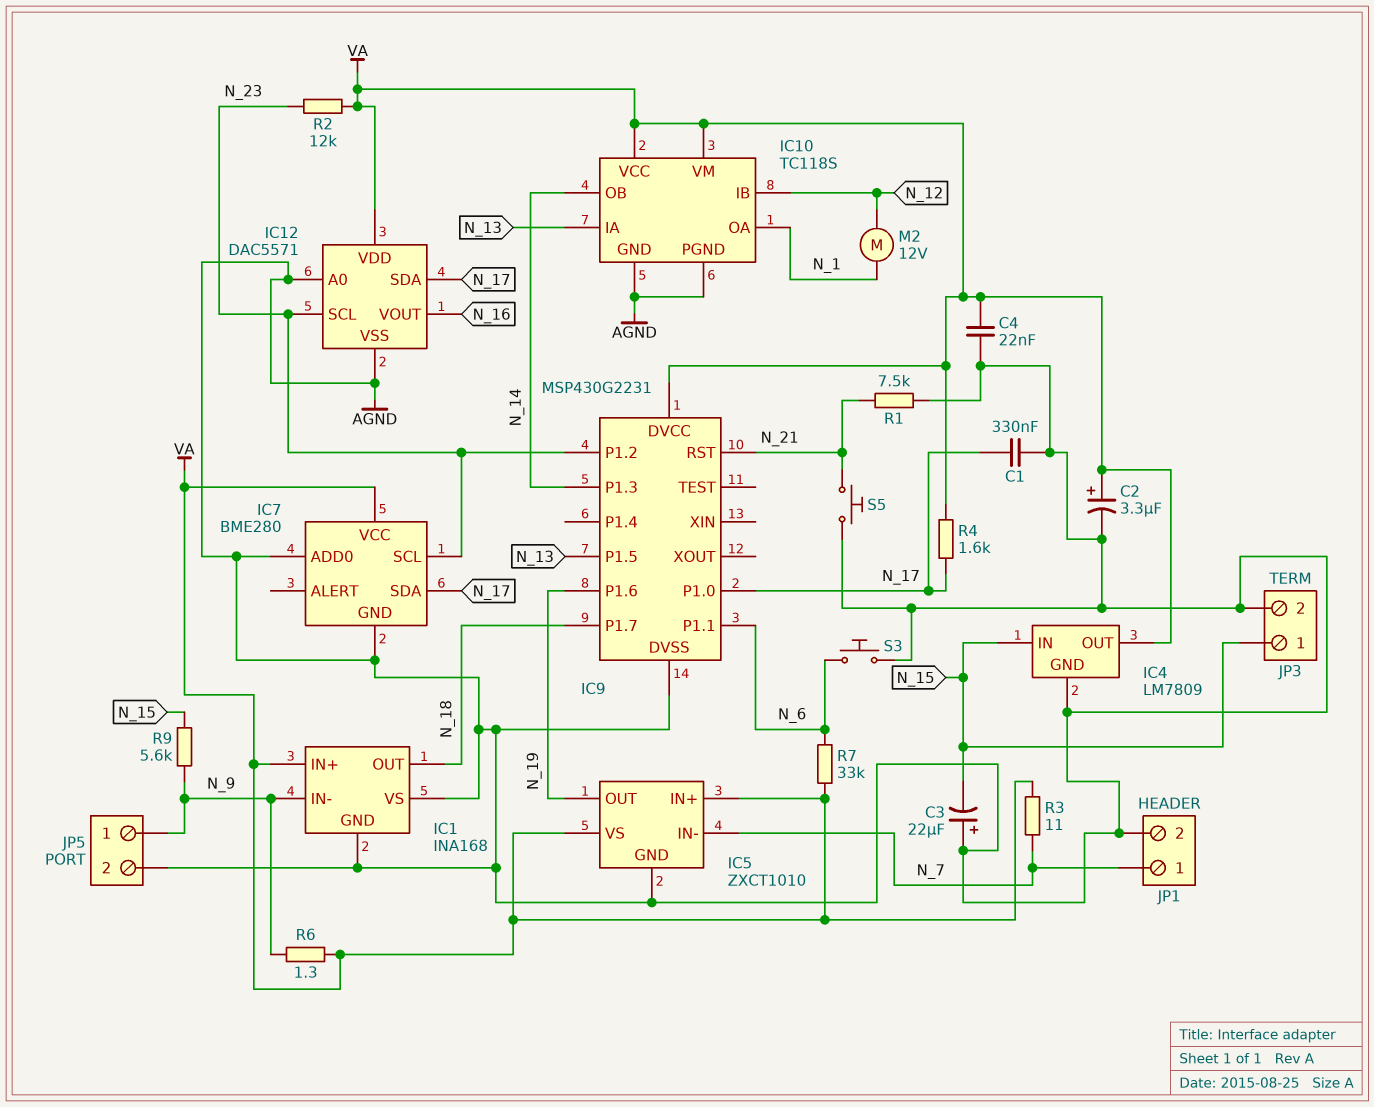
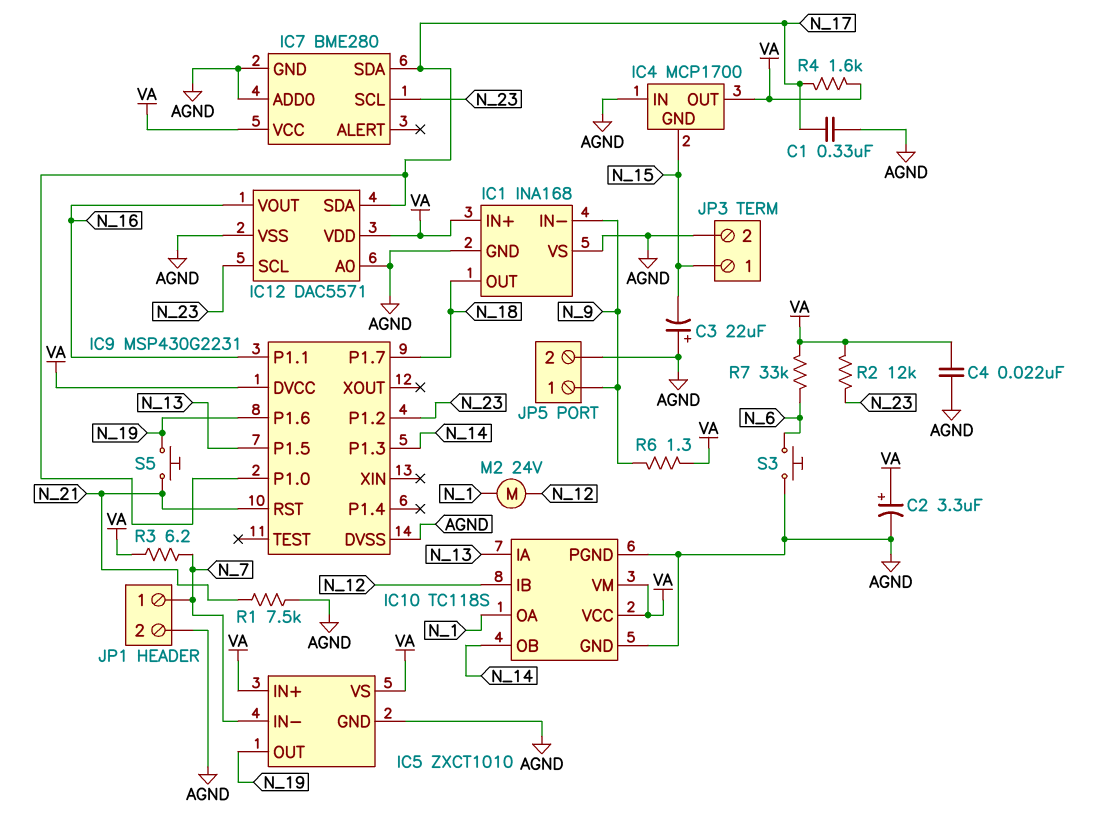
IC4: LM7809 -> MCP1700
IC4 pin GND: AGND -> N_15
IC4 pin IN: N_15 -> AGND
IC9 pin P1.1: N_6 -> N_16
M2: motor 12V (N_1, N_12) -> motor 24V (N_1, N_12)
R3: 11 (N_7, VA) -> 6.2 (N_7, VA)
R9: 5.6k (N_9, N_15) -> none
S5: button (AGND, N_21) -> button (N_19, N_21)

